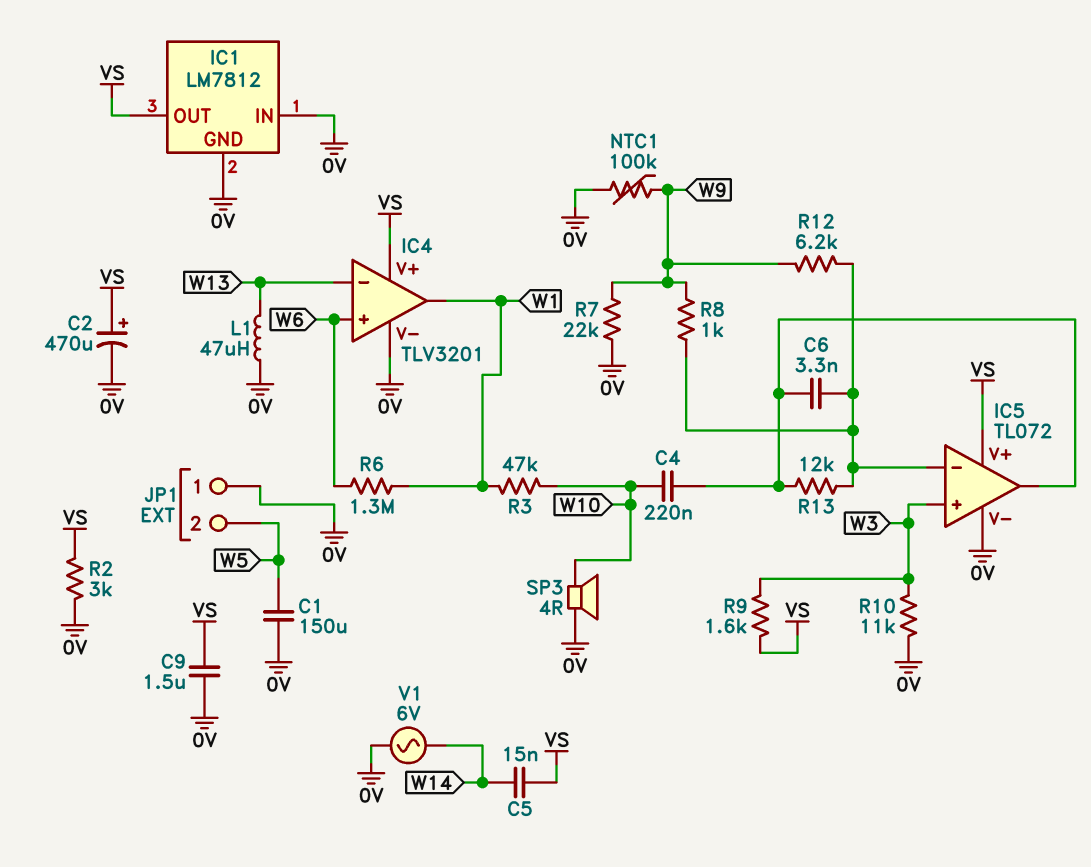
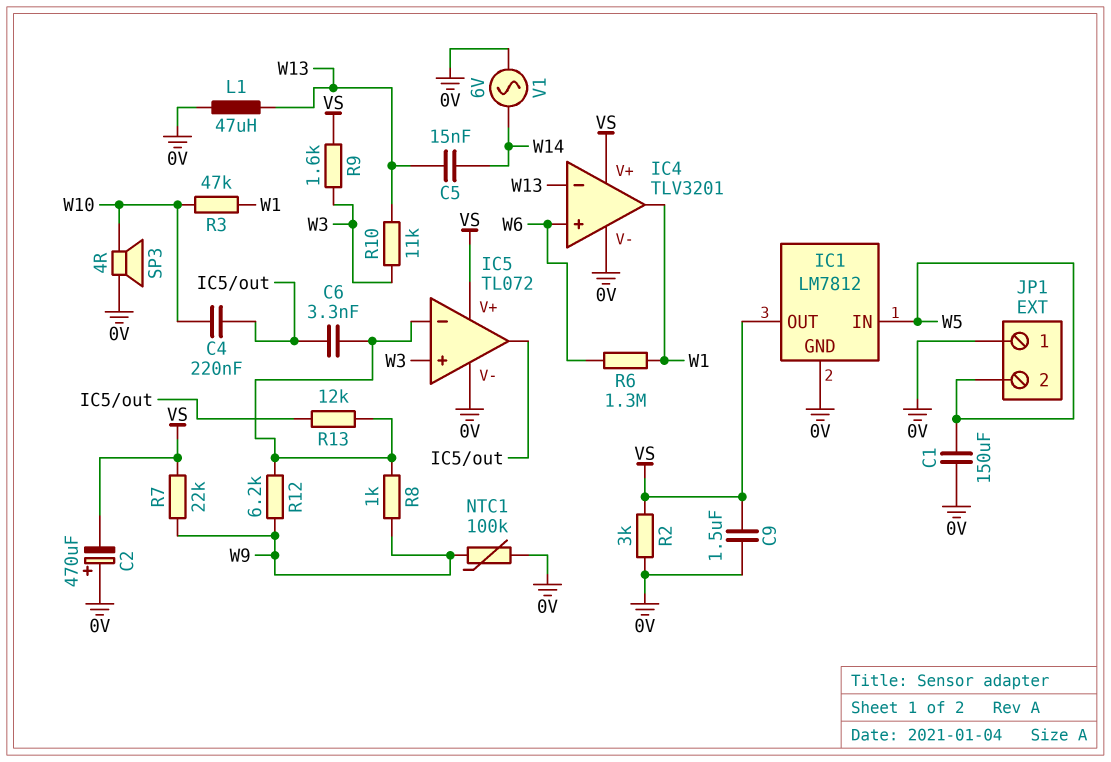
C2: 470uF (plus VS, minus 0V) -> 470uF (plus 0V, minus VS)
C5: 15nF (VS, W14) -> 15nF (W13, W14)
IC1 pin IN: 0V -> W5
R7: 22k (0V, W9) -> 22k (VS, W9)
R10: 11k (0V, W3) -> 11k (W3, W13)

